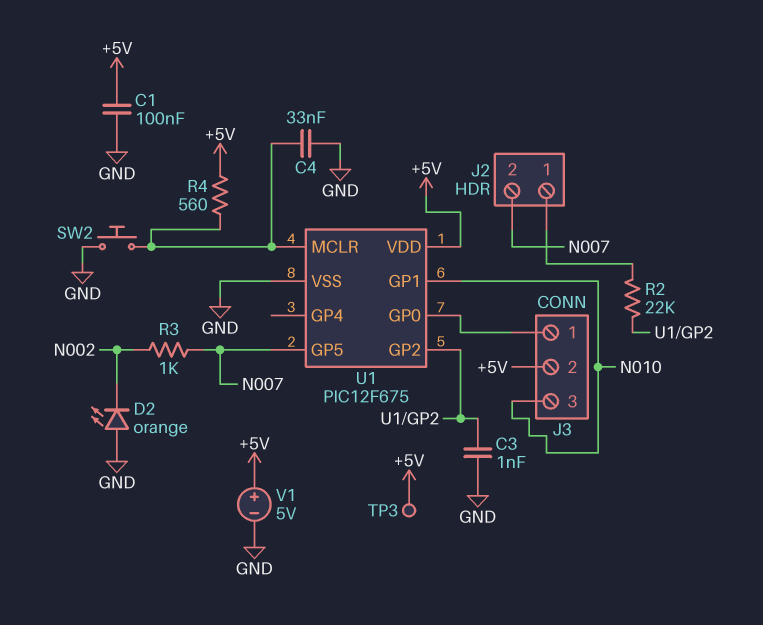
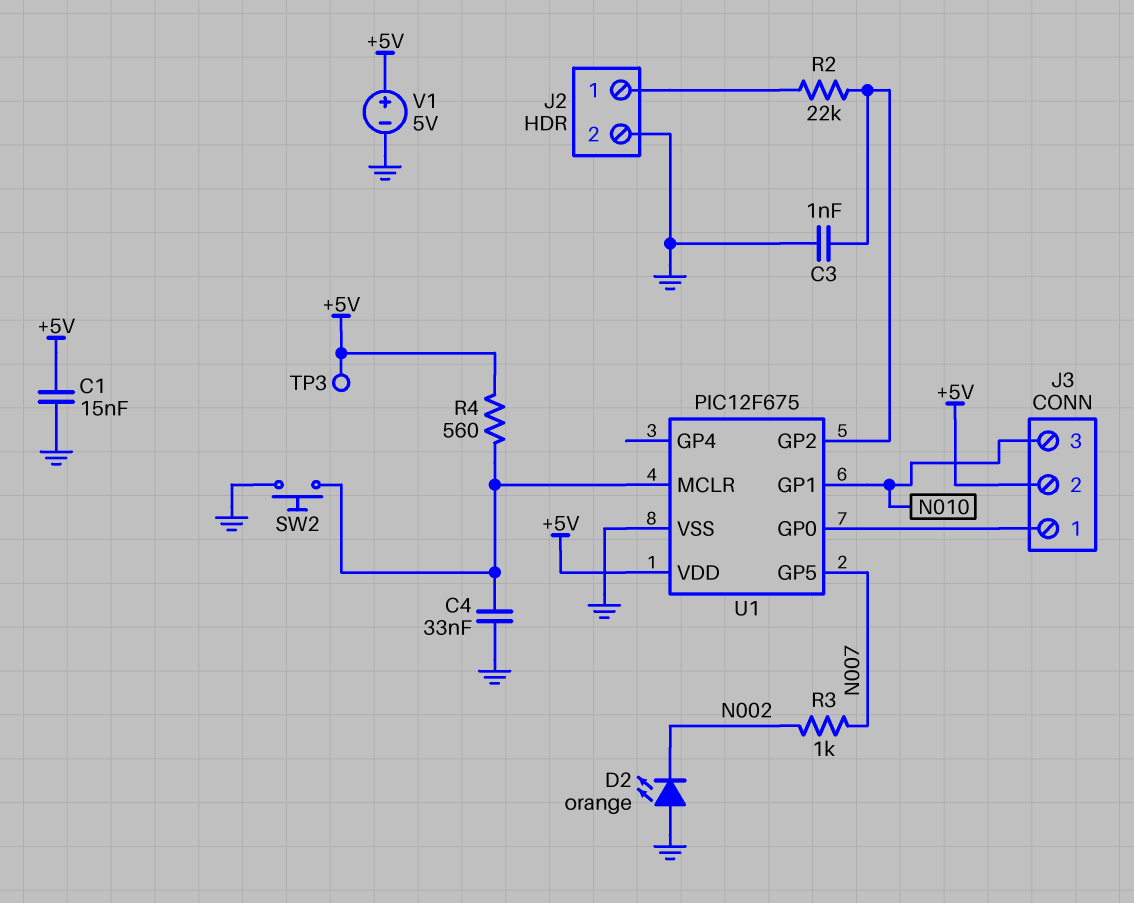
C1: 100nF (+5V, GND) -> 15nF (+5V, GND)
J2 pin 2: N007 -> GND

